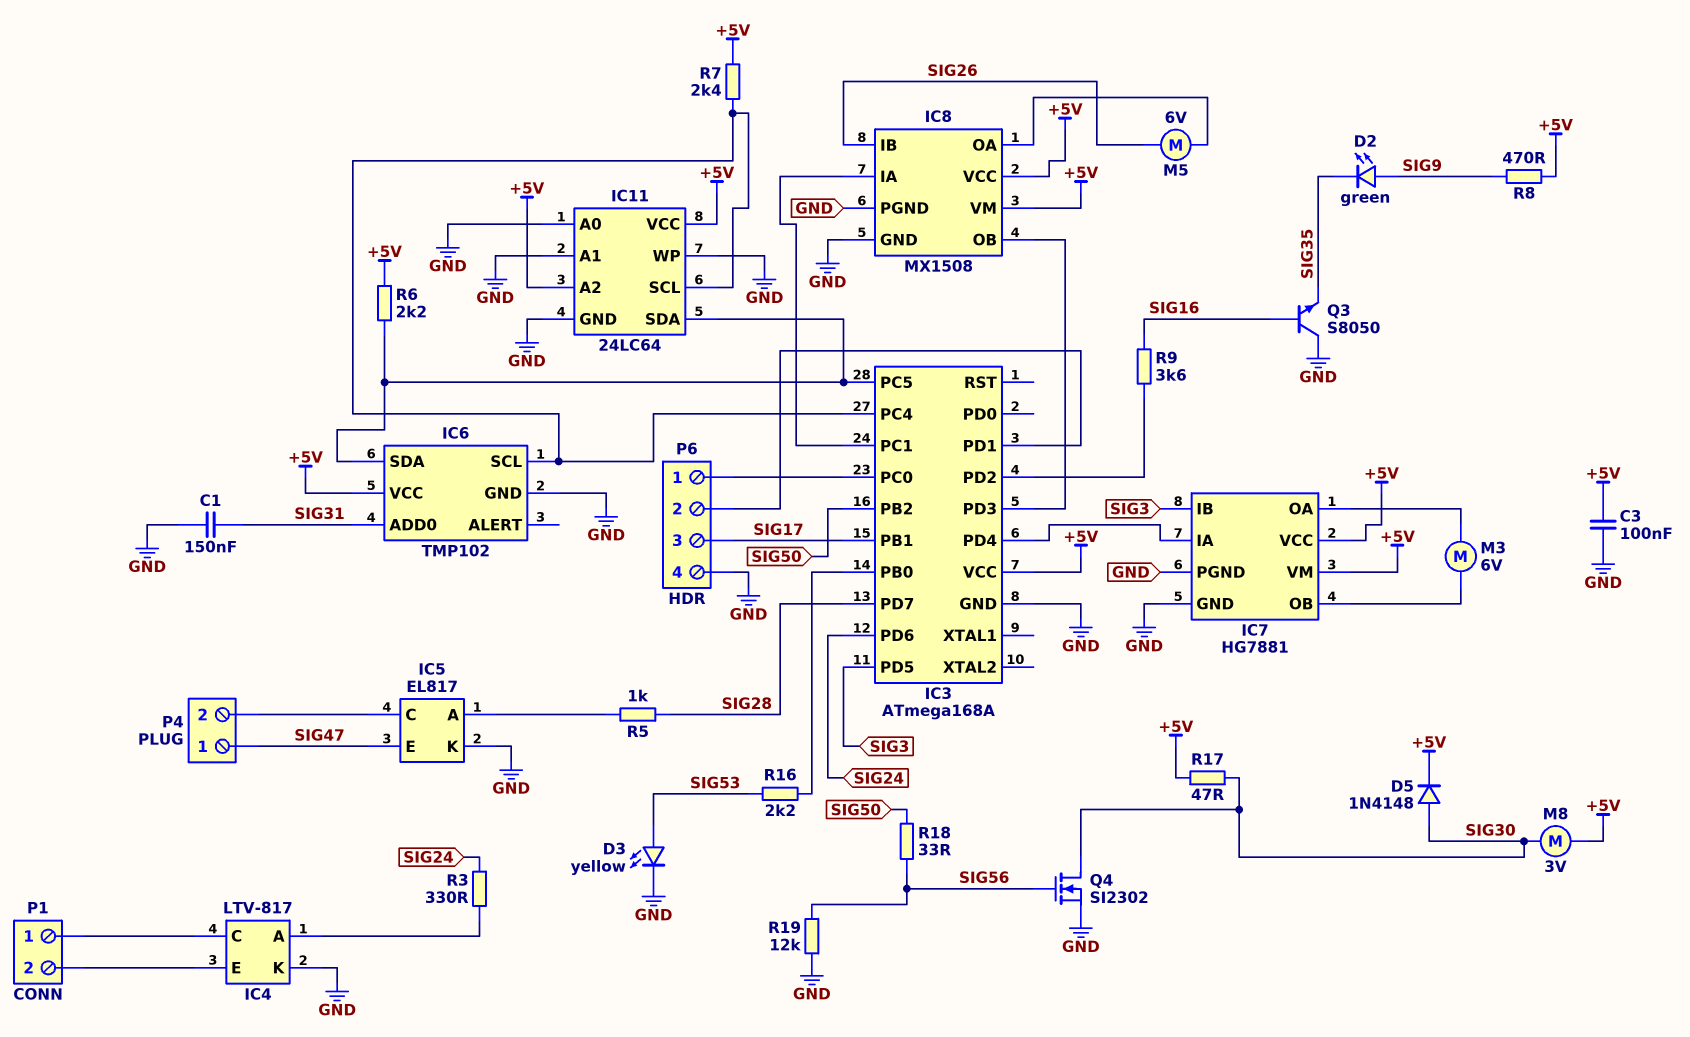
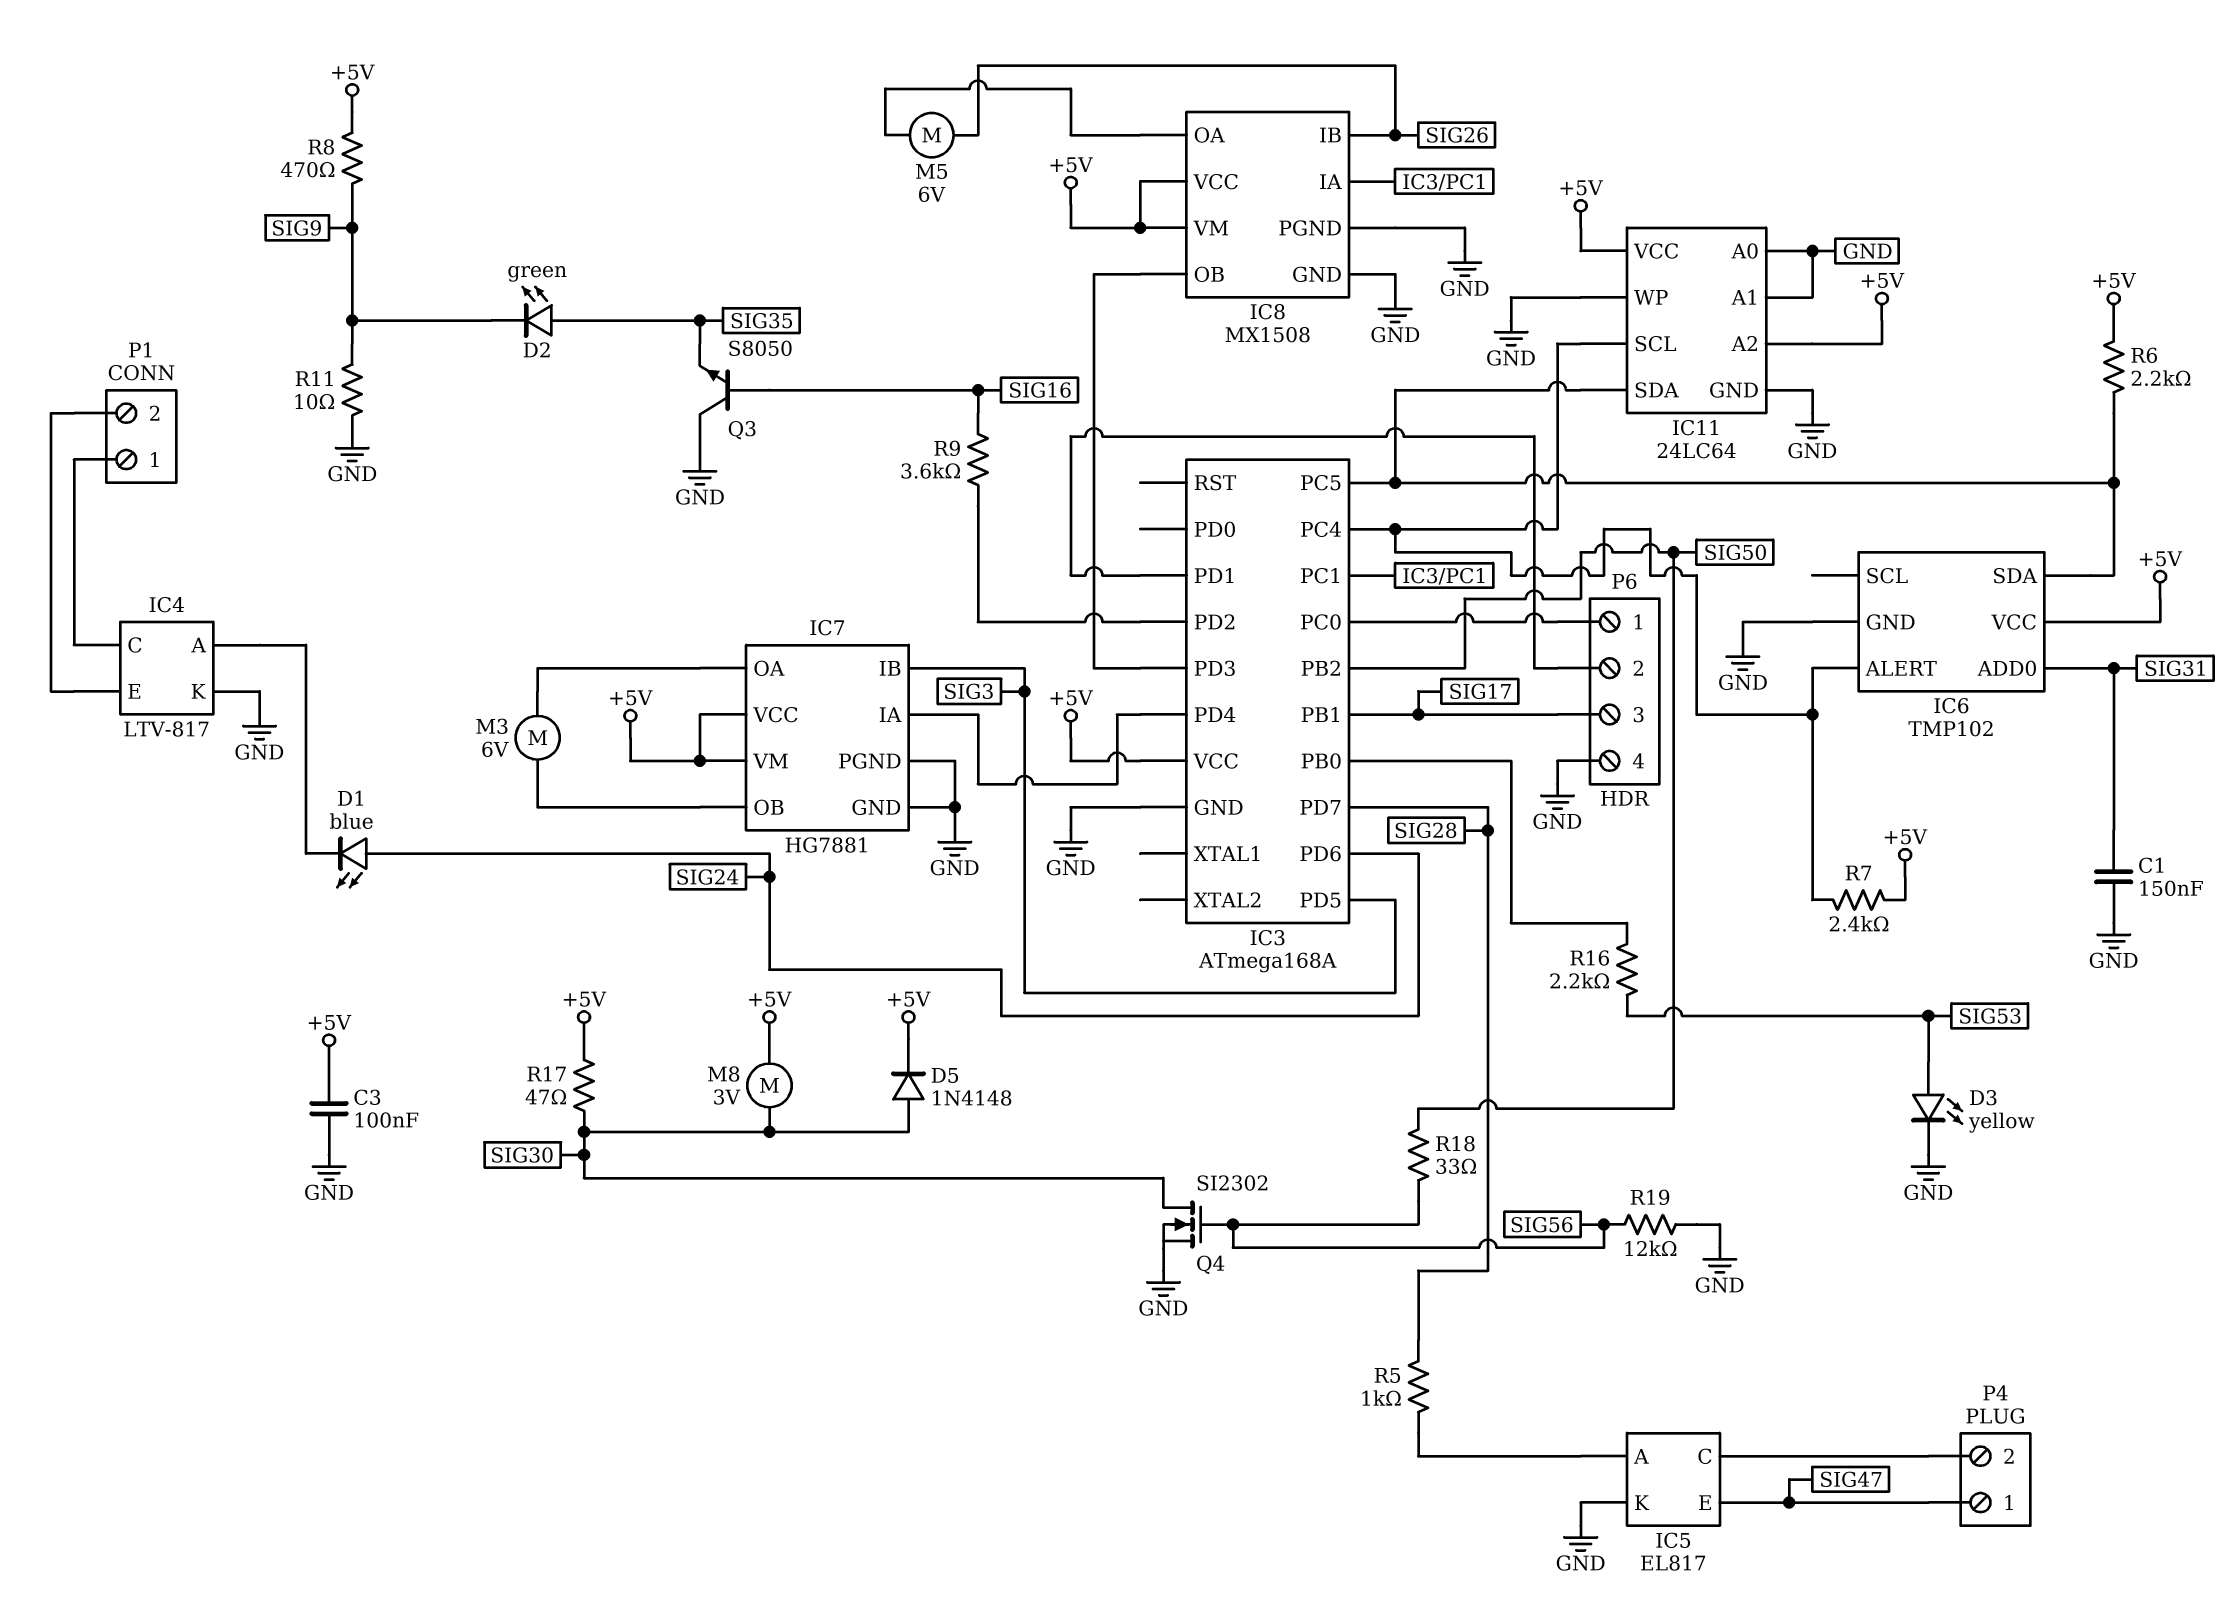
D1: none -> LED blue (A SIG24, K IC4/A)
D2: LED green (A SIG9, K SIG35) -> LED green (A SIG35, K SIG9)
IC6 pin ALERT: none -> IC3/PC4
IC6 pin SCL: IC3/PC4 -> none
R3: 330 (IC4/A, SIG24) -> none
R11: none -> 10 (GND, SIG9)

